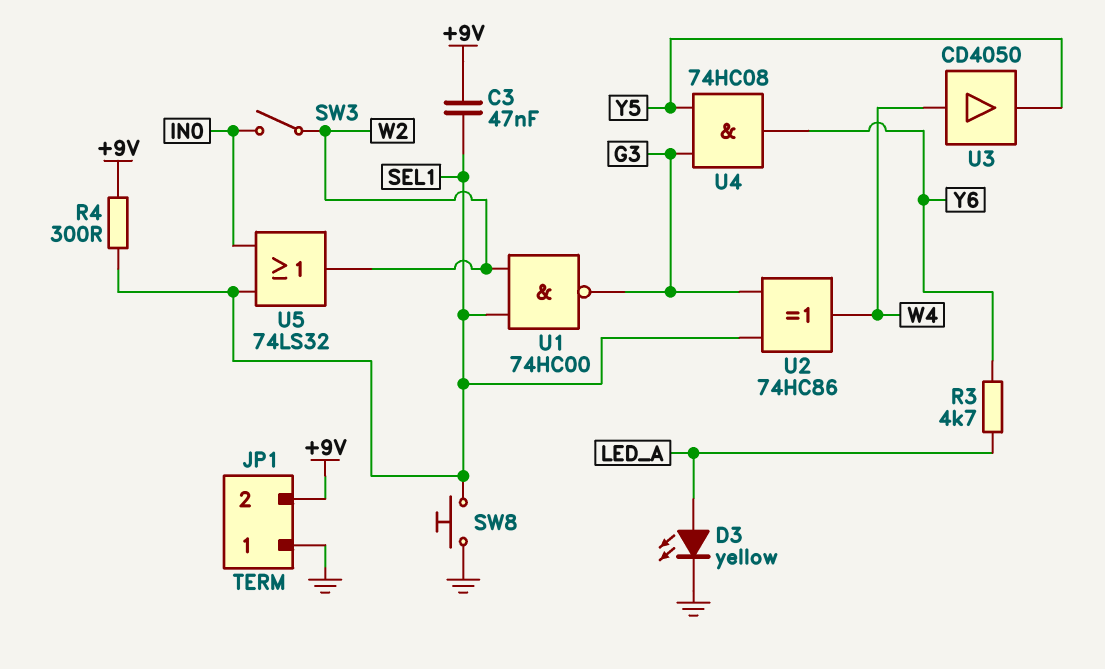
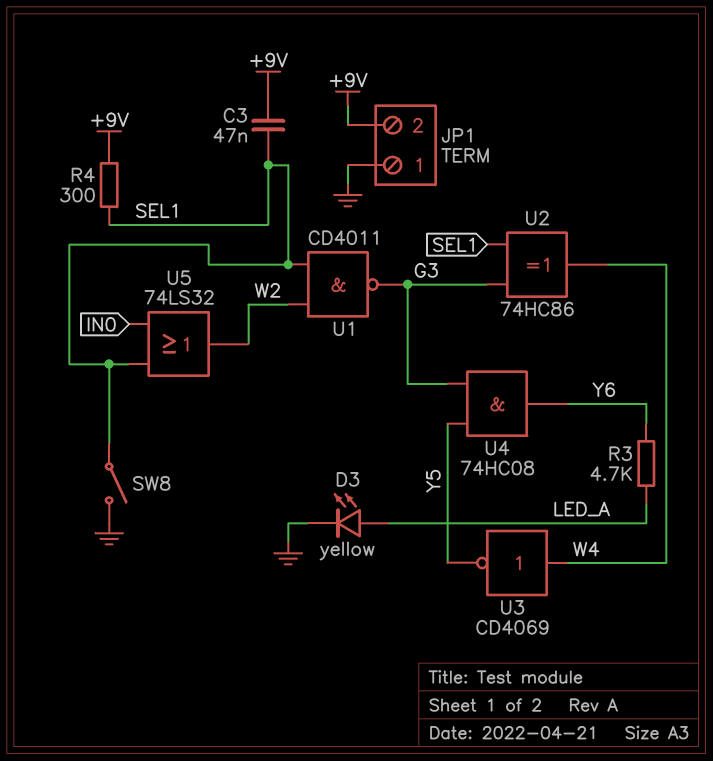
SW3: switch (IN0, W2) -> none
SW8: button (GND, SEL1) -> switch (GND, SEL1)
U1: NAND 74HC00 (in SEL1, in W2, out G3) -> NAND CD4011 (in SEL1, in W2, out G3)
U3: buffer CD4050 (in W4, out Y5) -> NOT CD4069 (in W4, out Y5)

